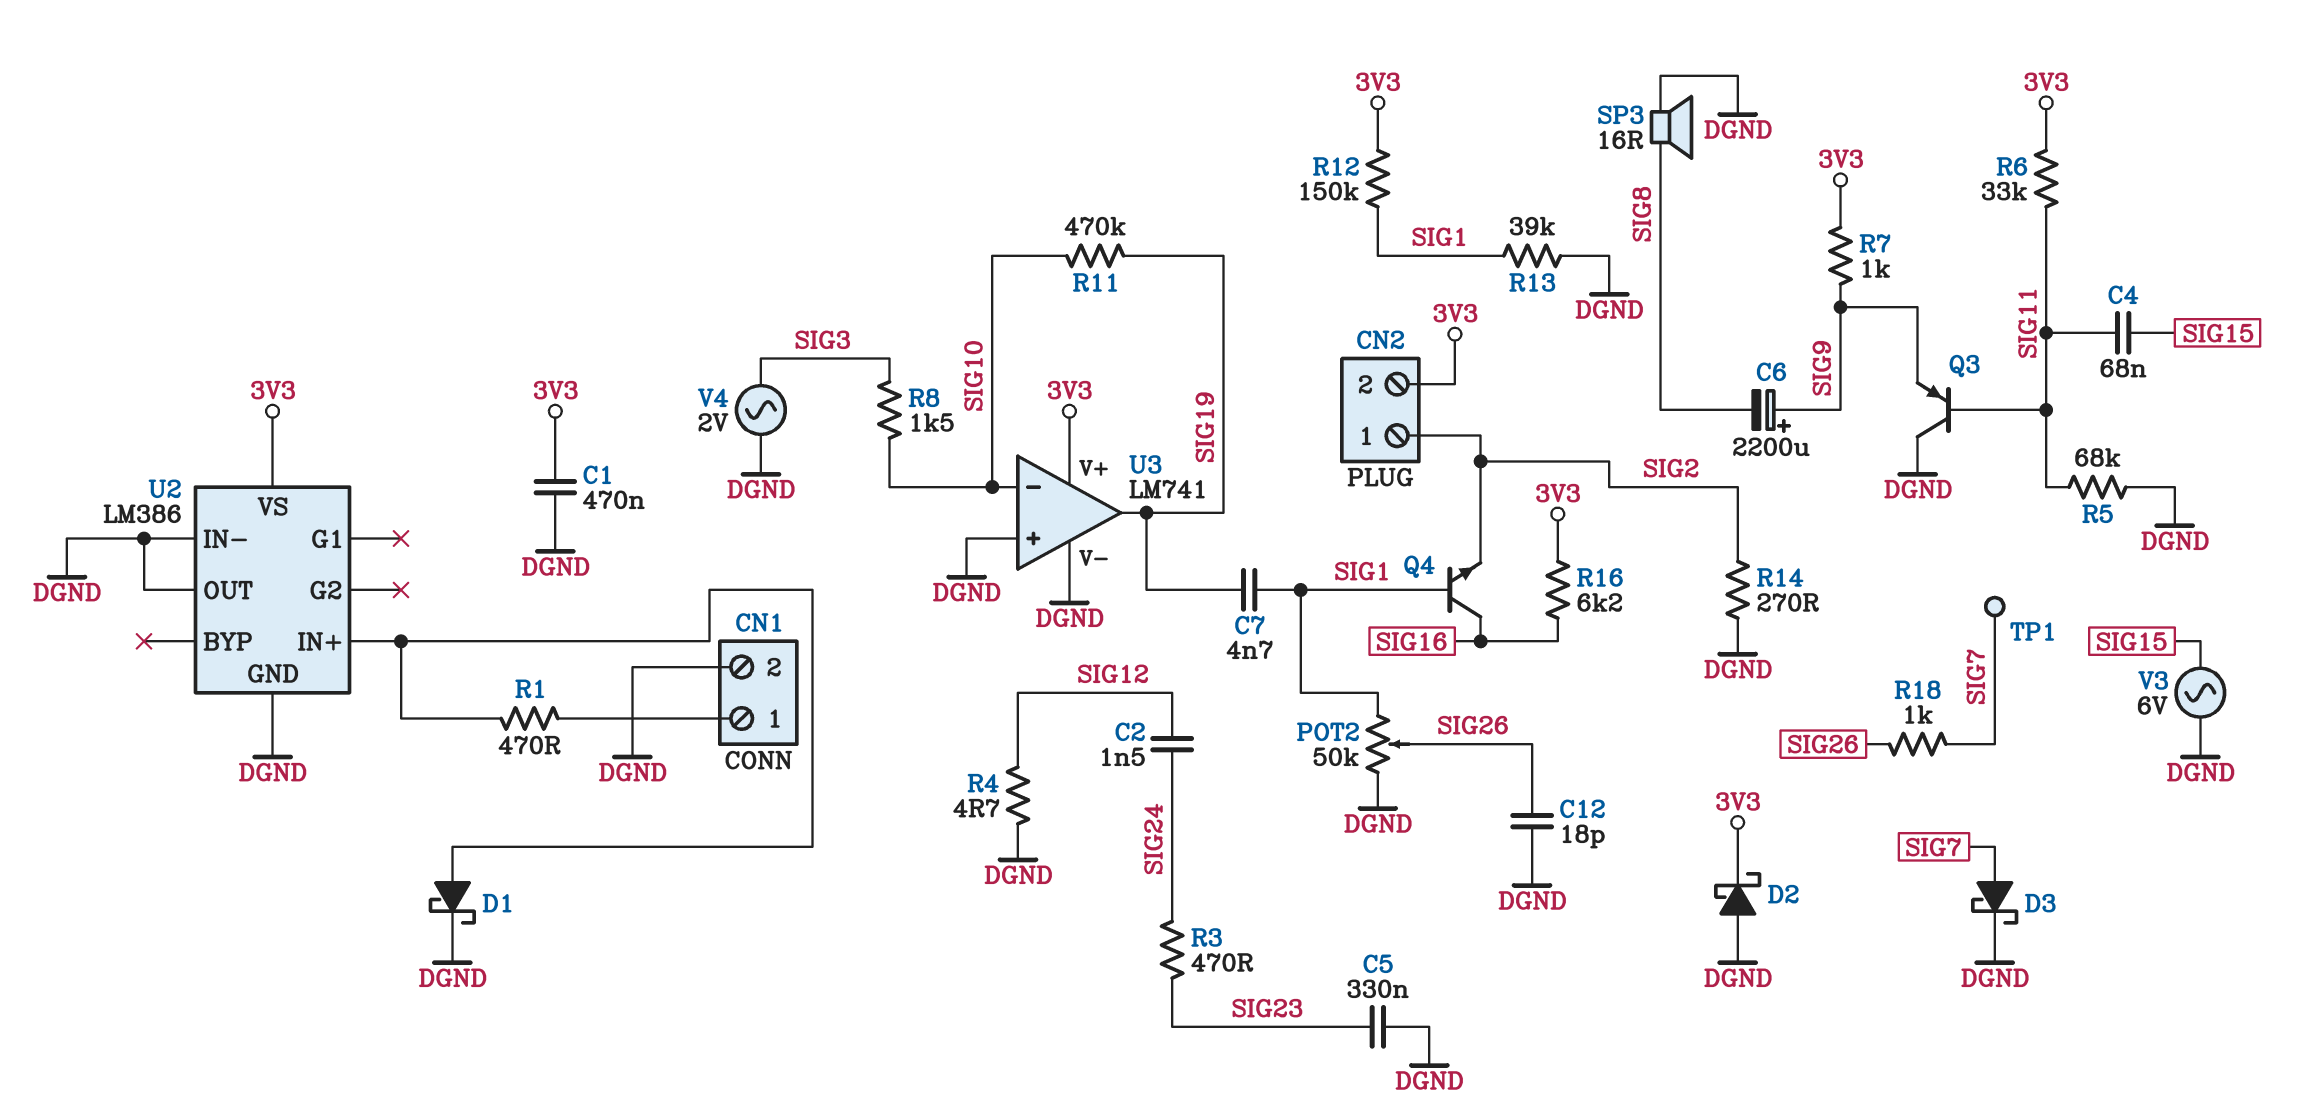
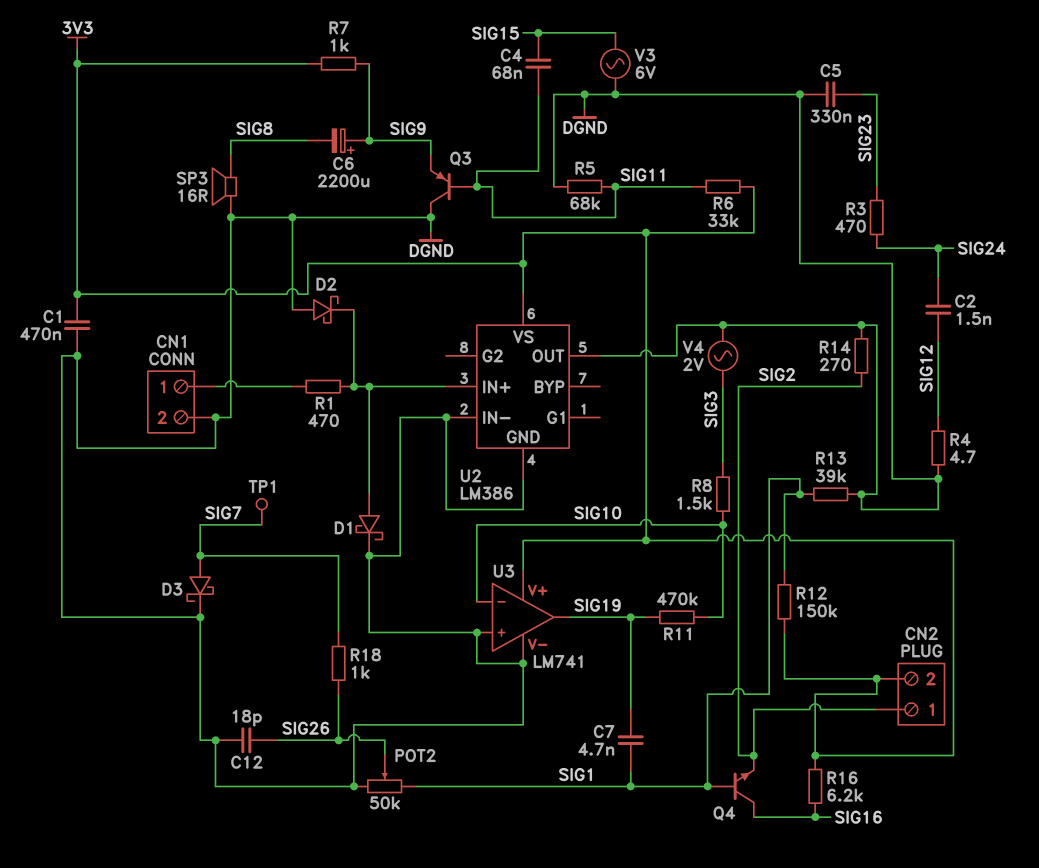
D2: schottky (A DGND, K 3V3) -> schottky (A DGND, K U2/IN+)

